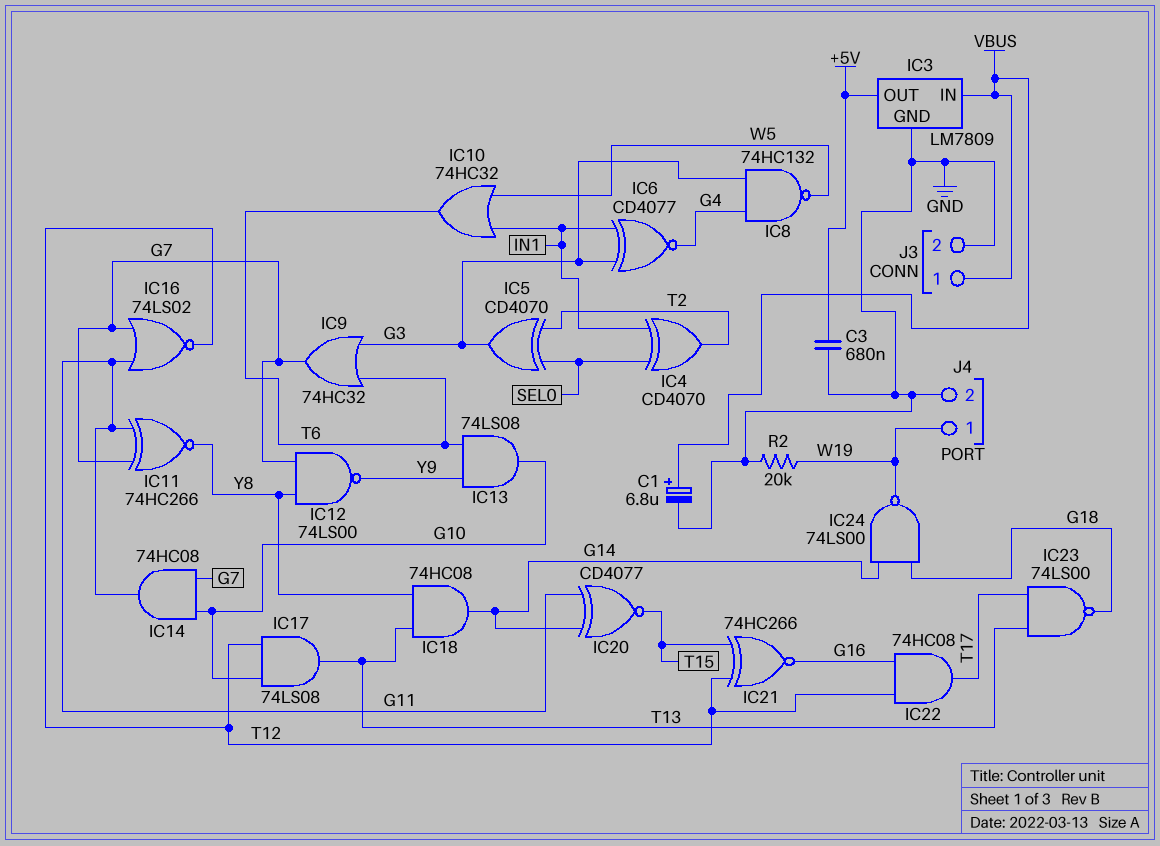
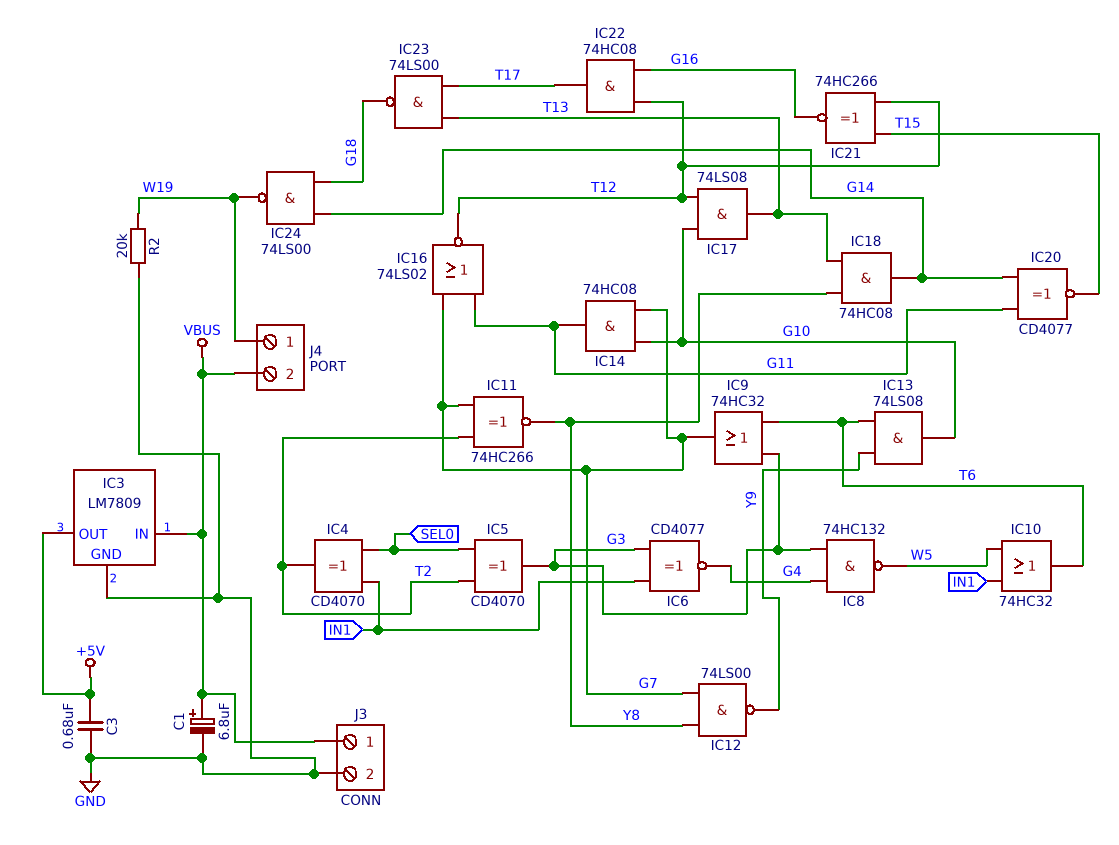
IC11: XNOR 74HC266 (in G7, in G11, out Y8) -> XNOR 74HC266 (in G7, in T2, out Y8)
J4 pin 2: GND -> VBUS

